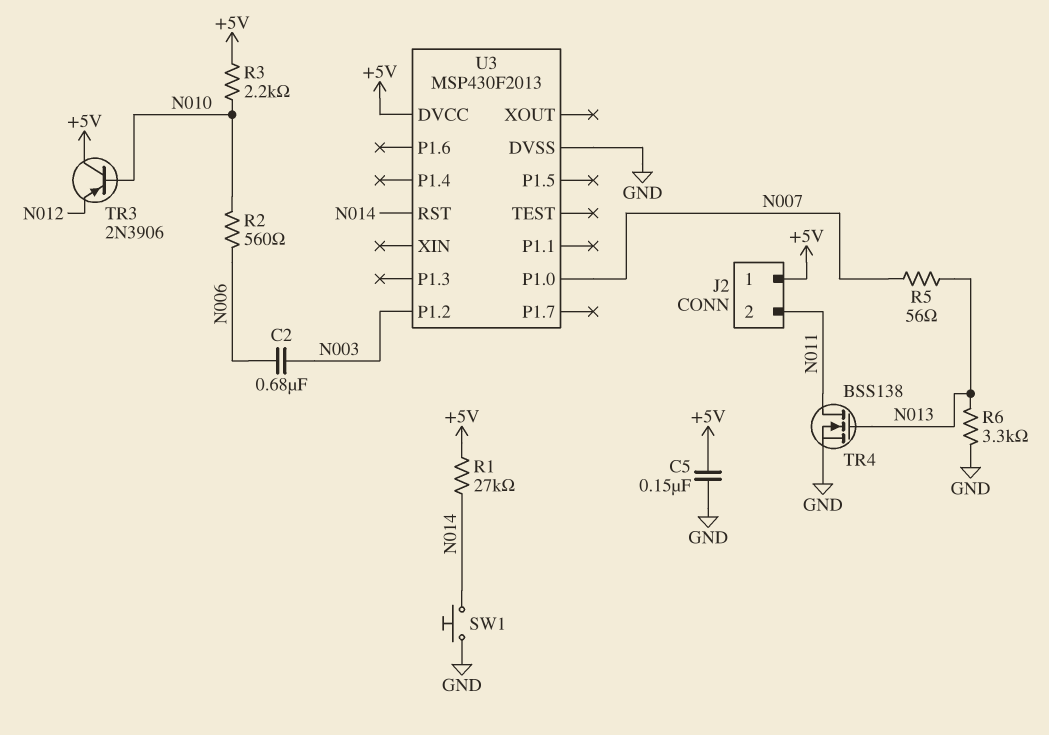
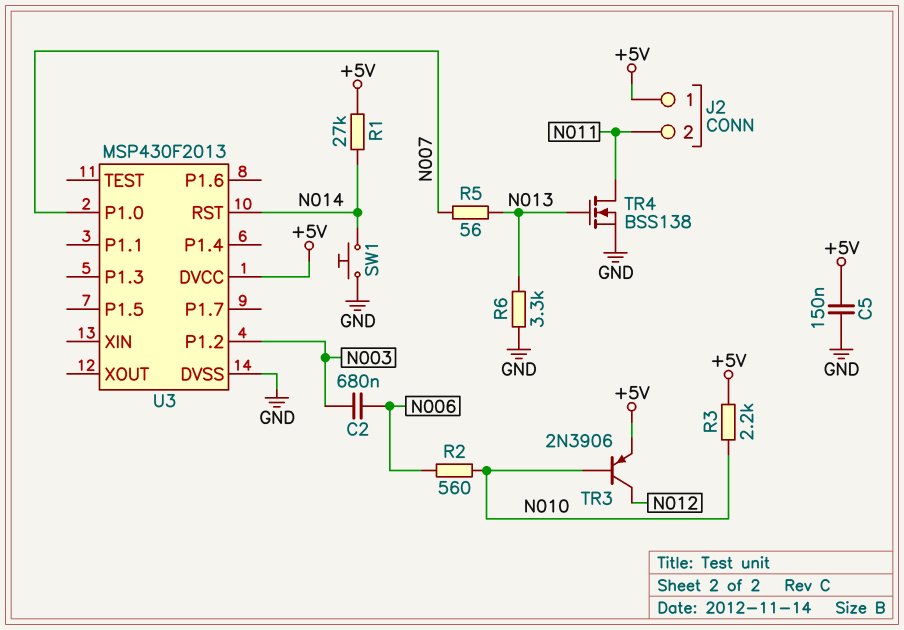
TR3: PNP 2N3906 (B N010, C +5V, E N012) -> PNP 2N3906 (B N010, C N012, E +5V)

